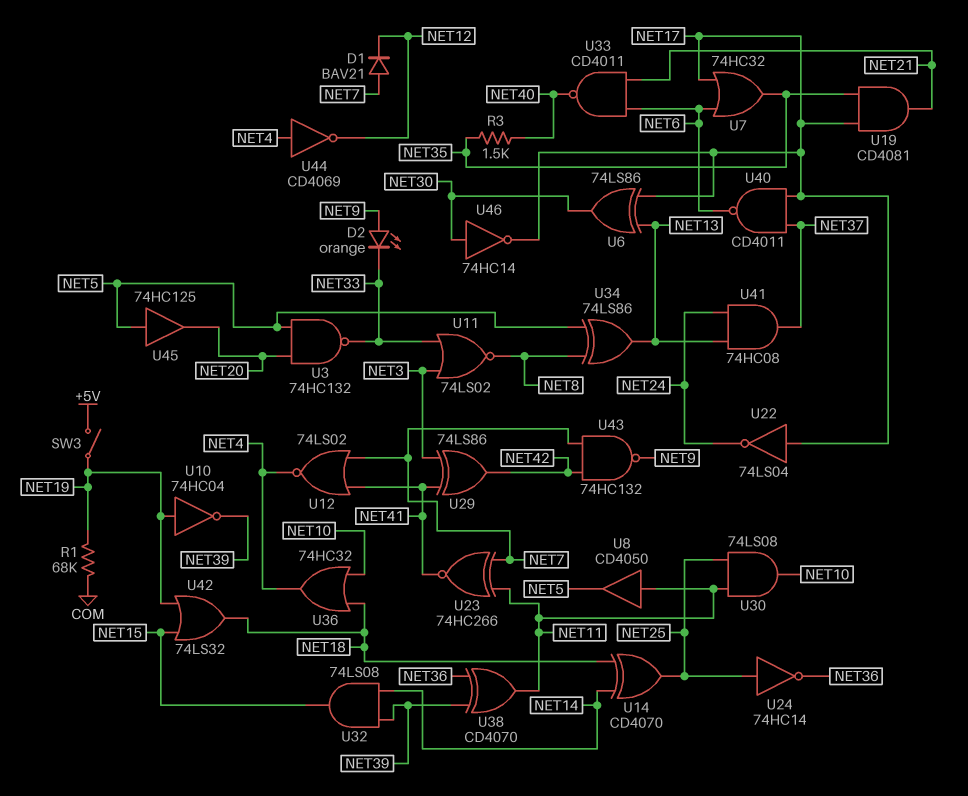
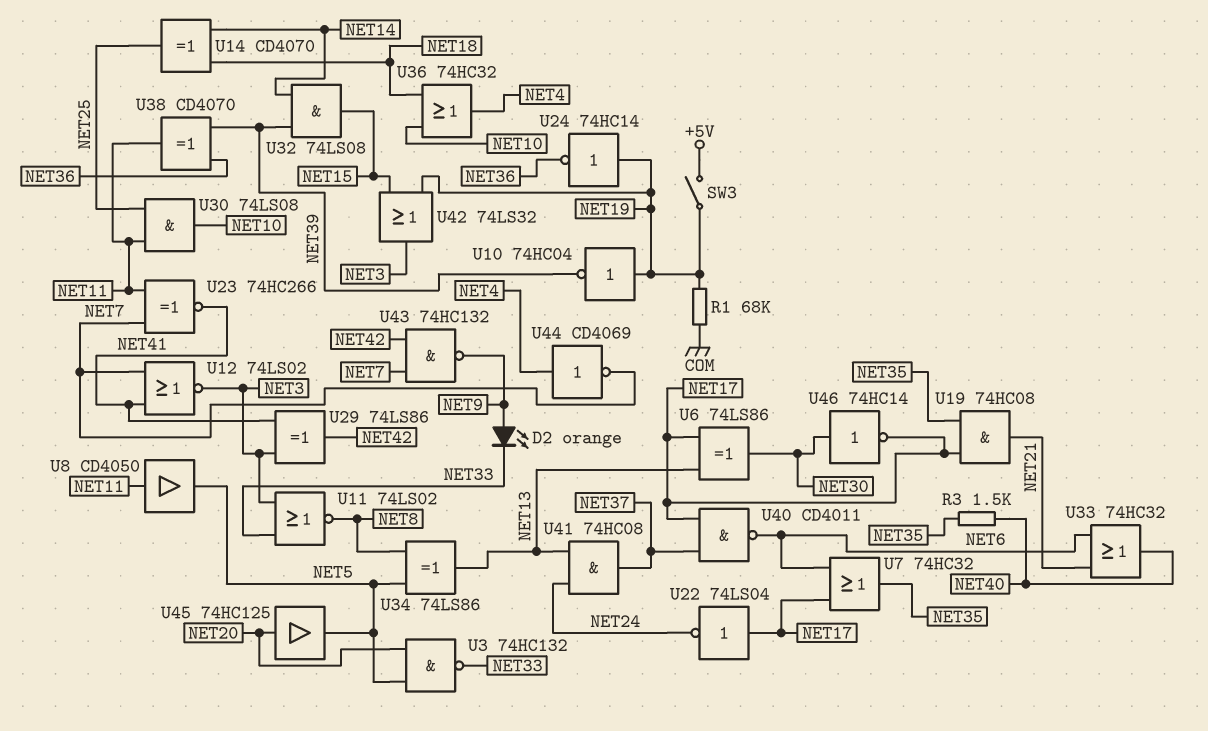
D1: diode BAV21 (A NET7, K NET12) -> none
U12: NOR 74LS02 (in NET7, in NET41, out NET4) -> NOR 74LS02 (in NET7, in NET41, out NET3)
U19: AND CD4081 (in NET17, in NET35, out NET21) -> AND 74HC08 (in NET17, in NET35, out NET21)
U24: NOT 74HC14 (in NET25, out NET36) -> NOT 74HC14 (in NET19, out NET36)
U33: NAND CD4011 (in NET6, in NET21, out NET40) -> OR 74HC32 (in NET6, in NET21, out NET40)
U42: OR 74LS32 (in NET15, in NET19, out NET18) -> OR 74LS32 (in NET15, in NET19, out NET3)
U44: NOT CD4069 (in NET4, out NET12) -> NOT CD4069 (in NET4, out NET7)
U45: buffer 74HC125 (in NET5, out NET20) -> buffer 74HC125 (in NET20, out NET5)

